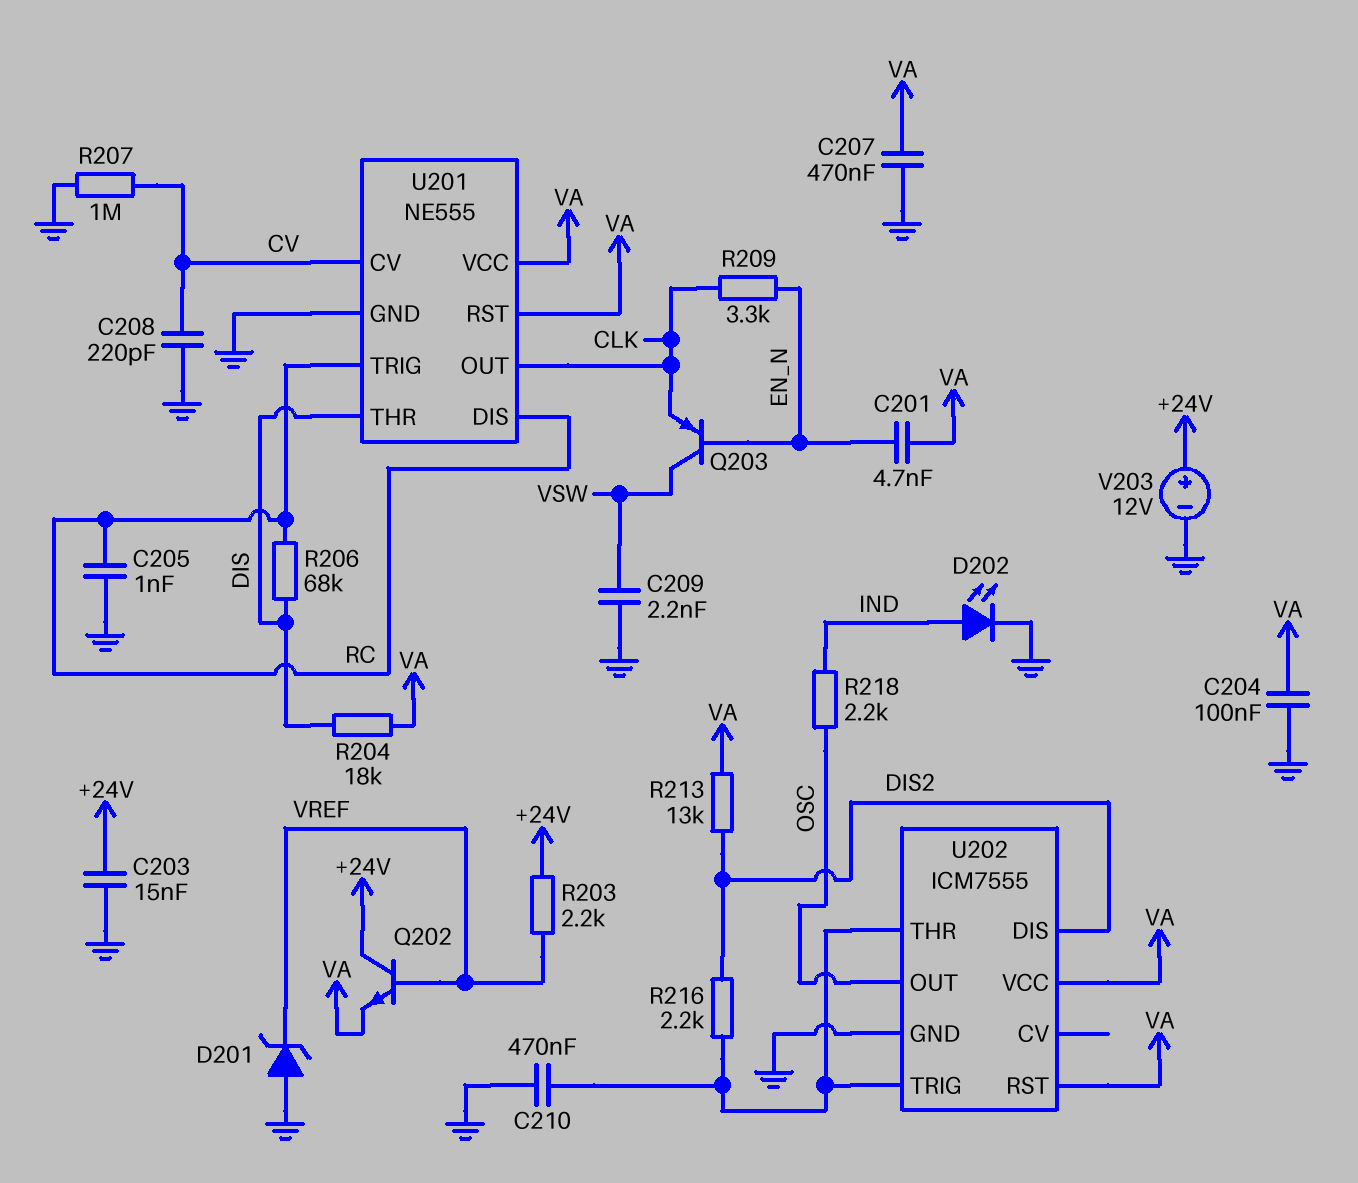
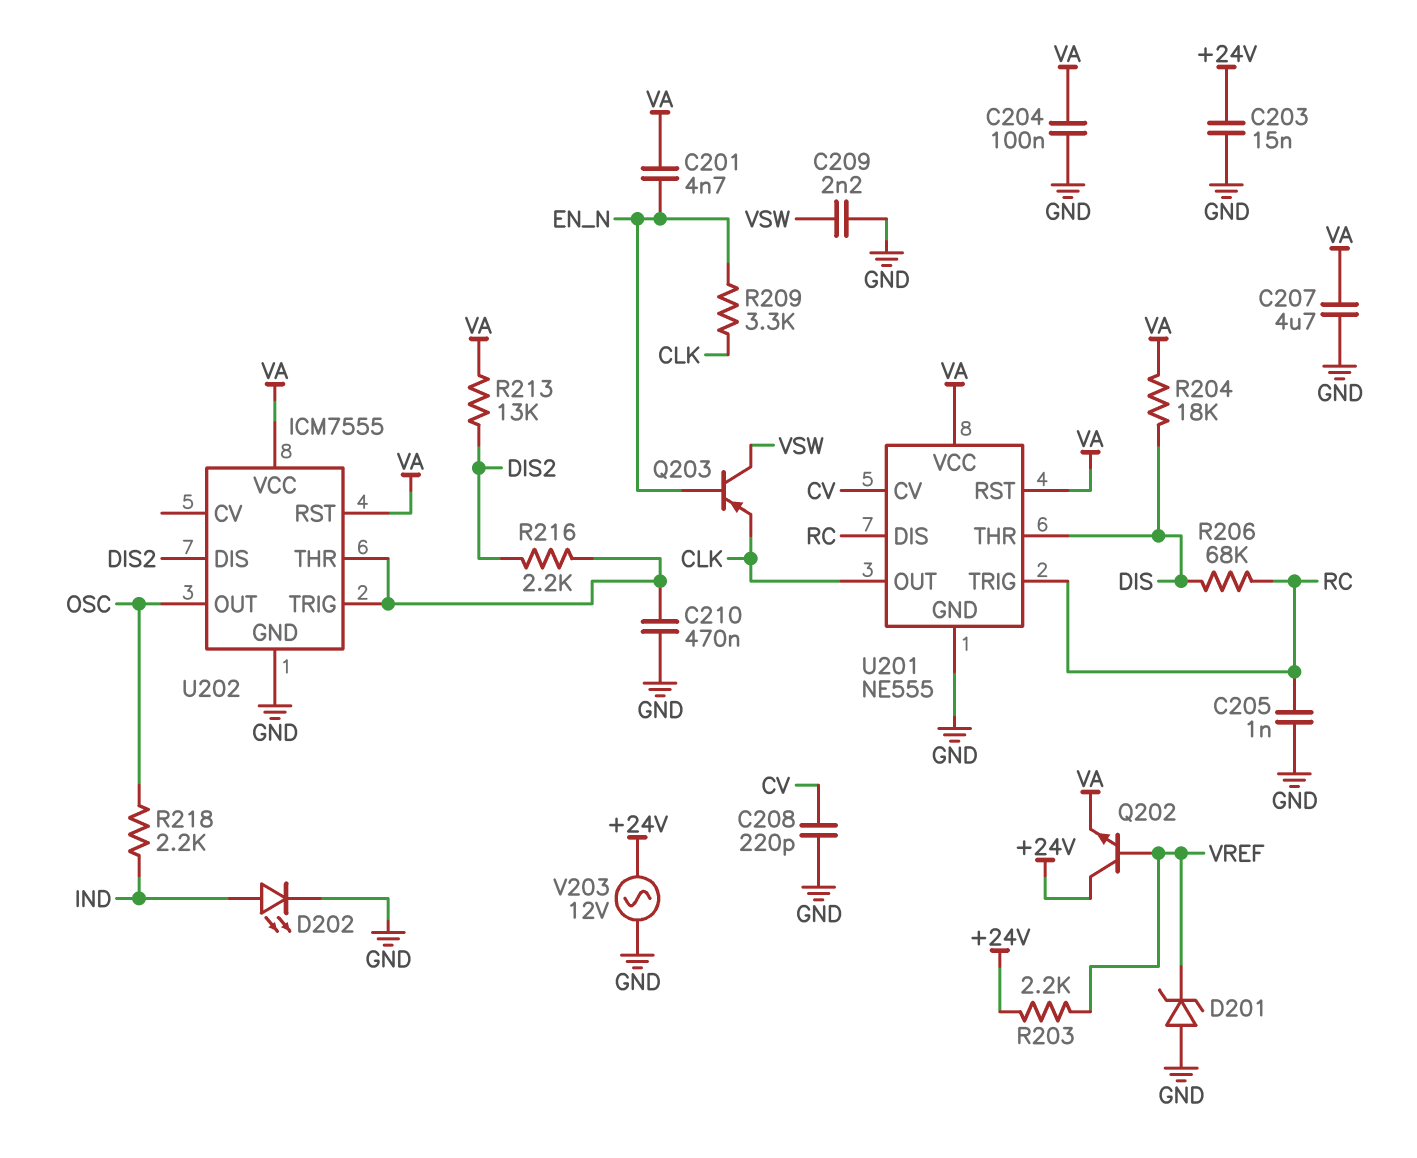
C207: 470nF (GND, VA) -> 4.7uF (GND, VA)
R207: 1M (CV, GND) -> none
V203: 12V (plus +24V, minus GND) -> AC 12V (+24V, GND)

